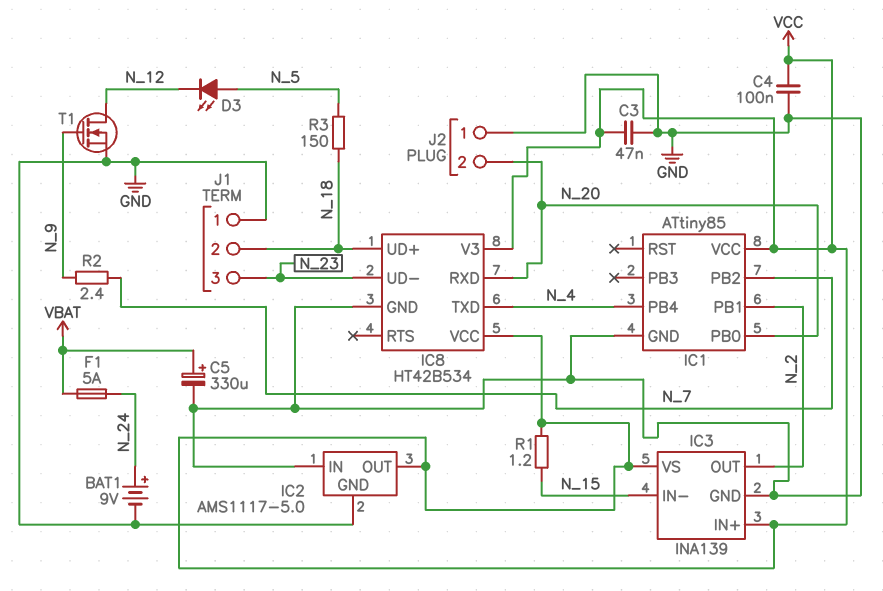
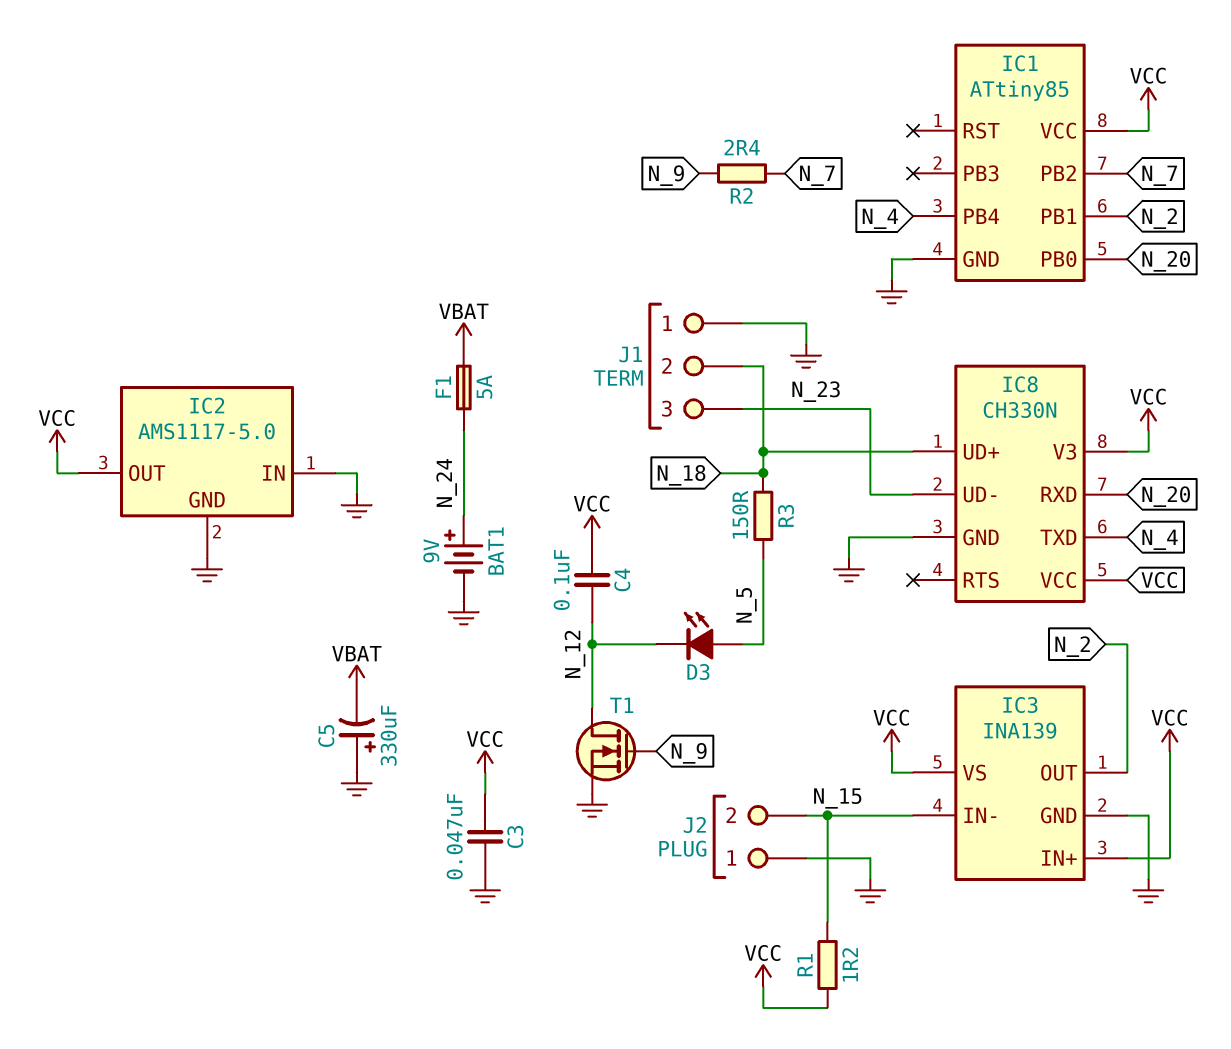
C4: 100nF (GND, VCC) -> 100nF (N_12, VCC)
C5: 330uF (plus VBAT, minus GND) -> 330uF (plus GND, minus VBAT)
IC8: HT42B534 -> CH330N
J2 pin 2: N_20 -> N_15

